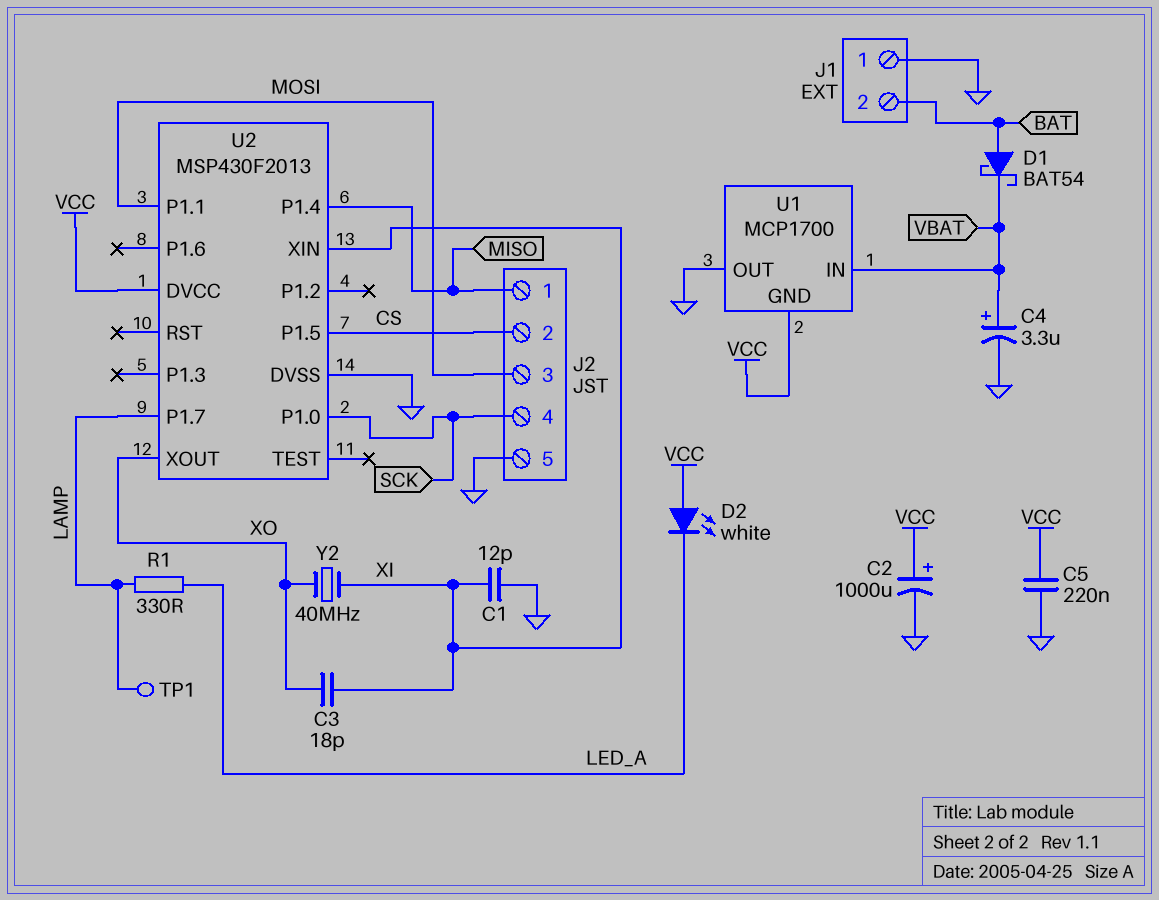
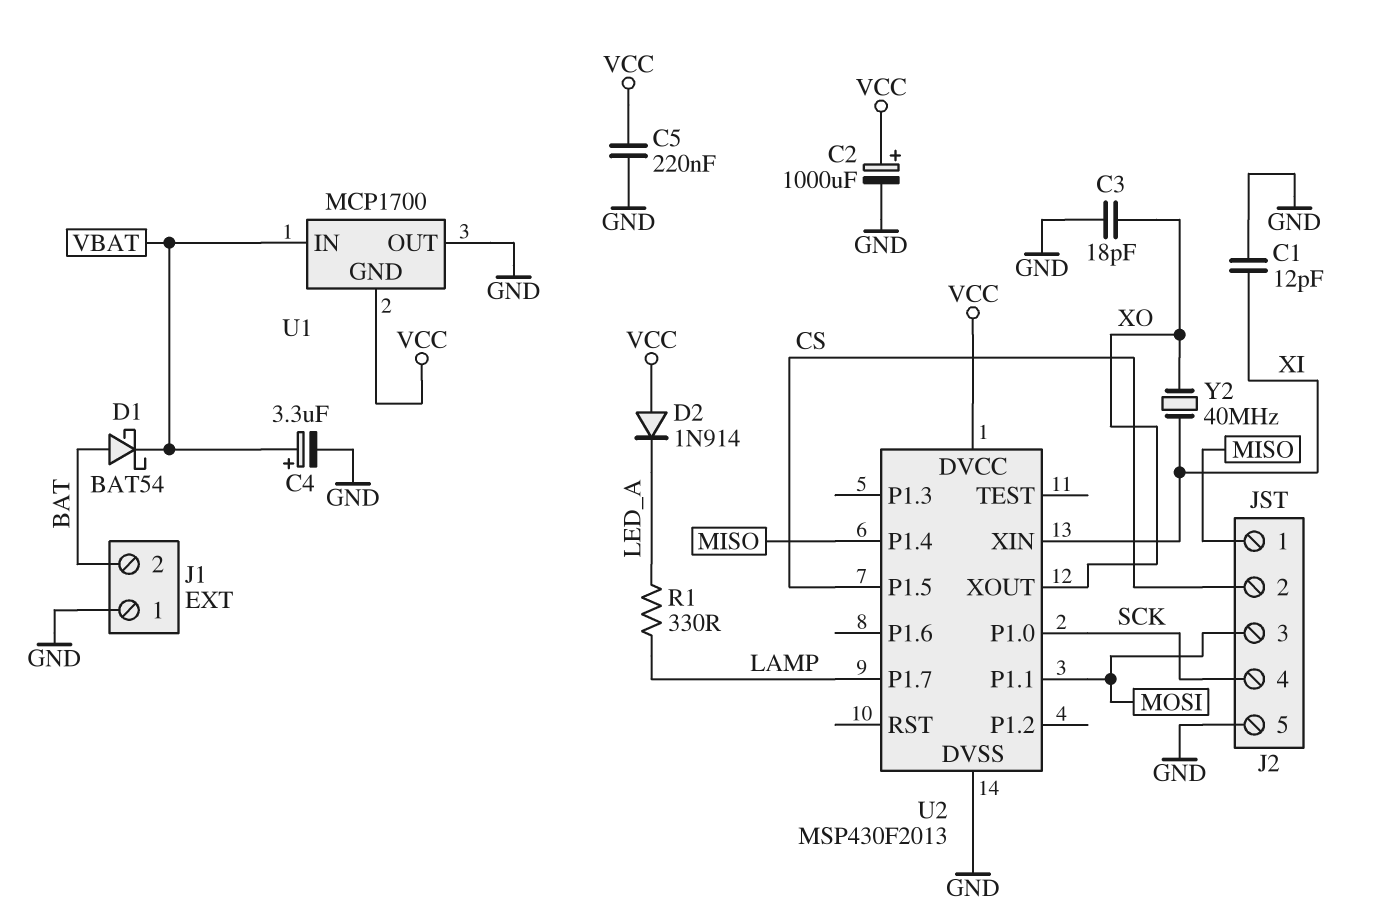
C3: 18pF (XI, XO) -> 18pF (GND, XO)
D2: LED white (A VCC, K LED_A) -> diode 1N914 (A VCC, K LED_A)
TP1: test point (LAMP) -> none

